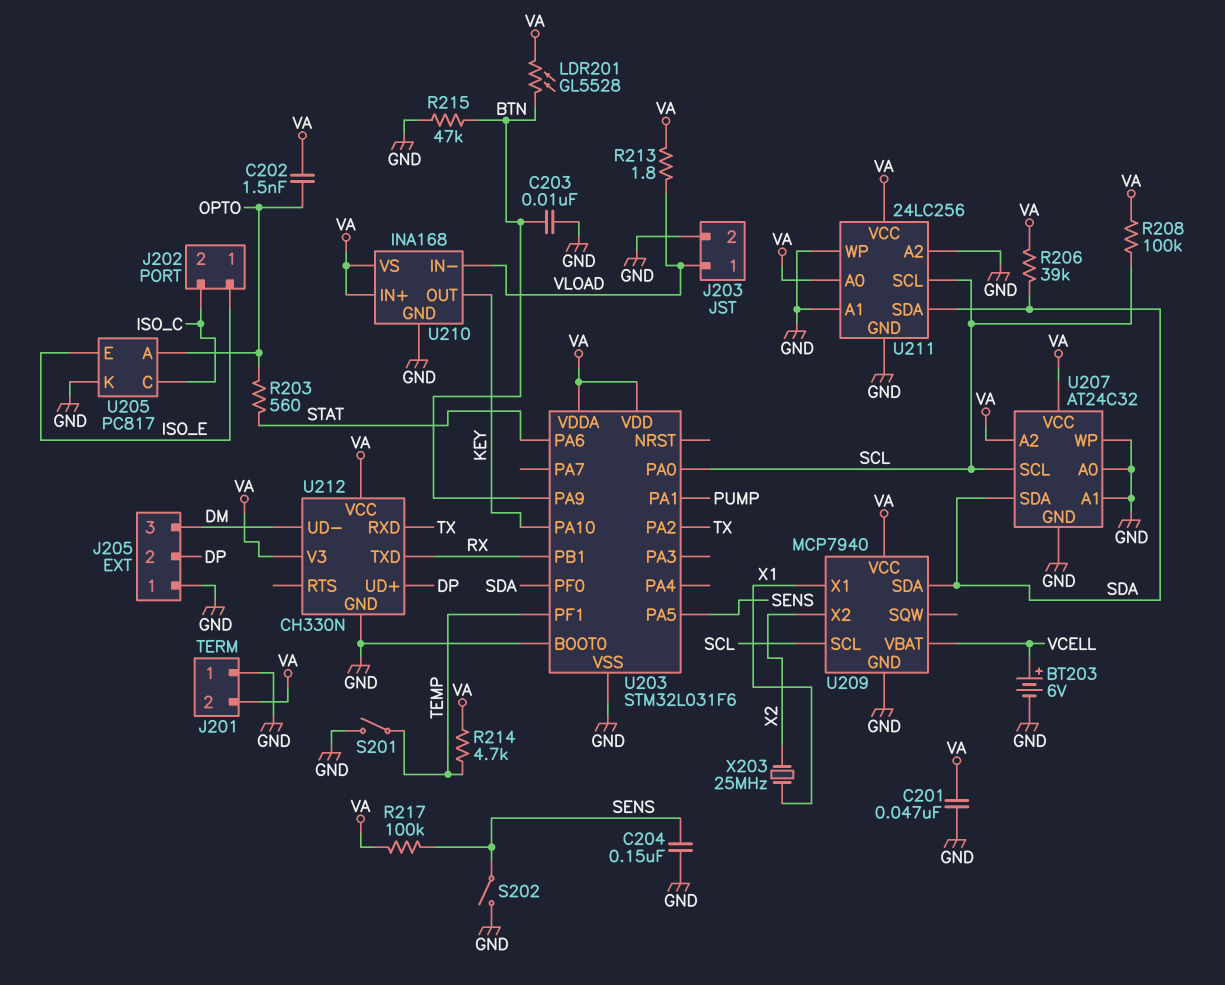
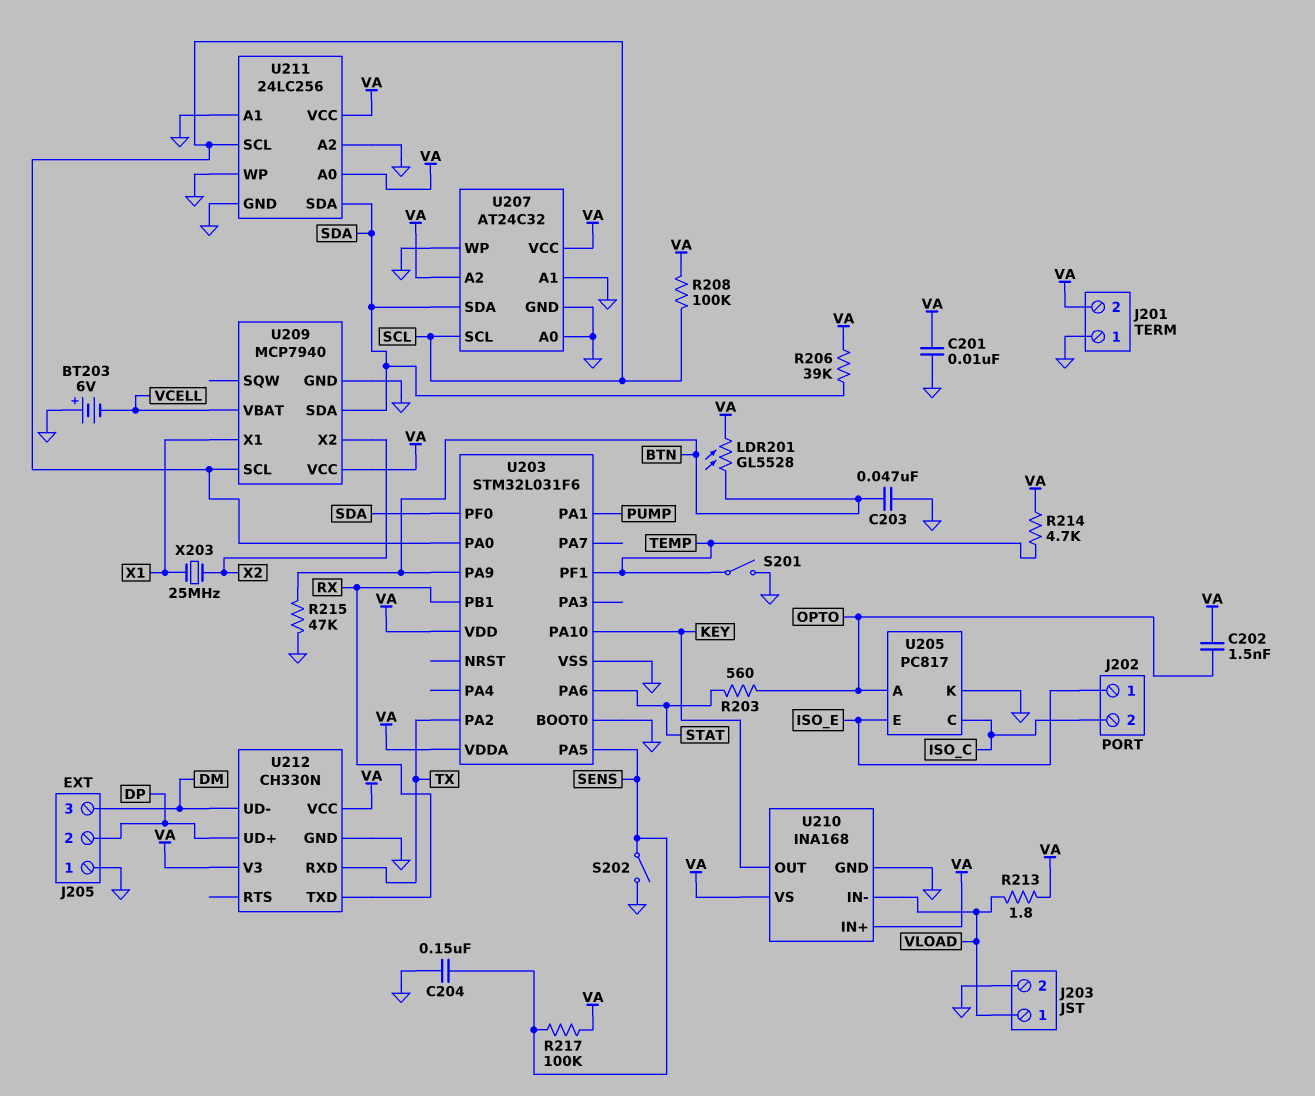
BT203: 6V (plus VCELL, minus GND) -> 6V (plus GND, minus VCELL)
C201: 47nF (GND, VA) -> 10nF (GND, VA)
C203: 10nF (BTN, GND) -> 47nF (BTN, GND)

